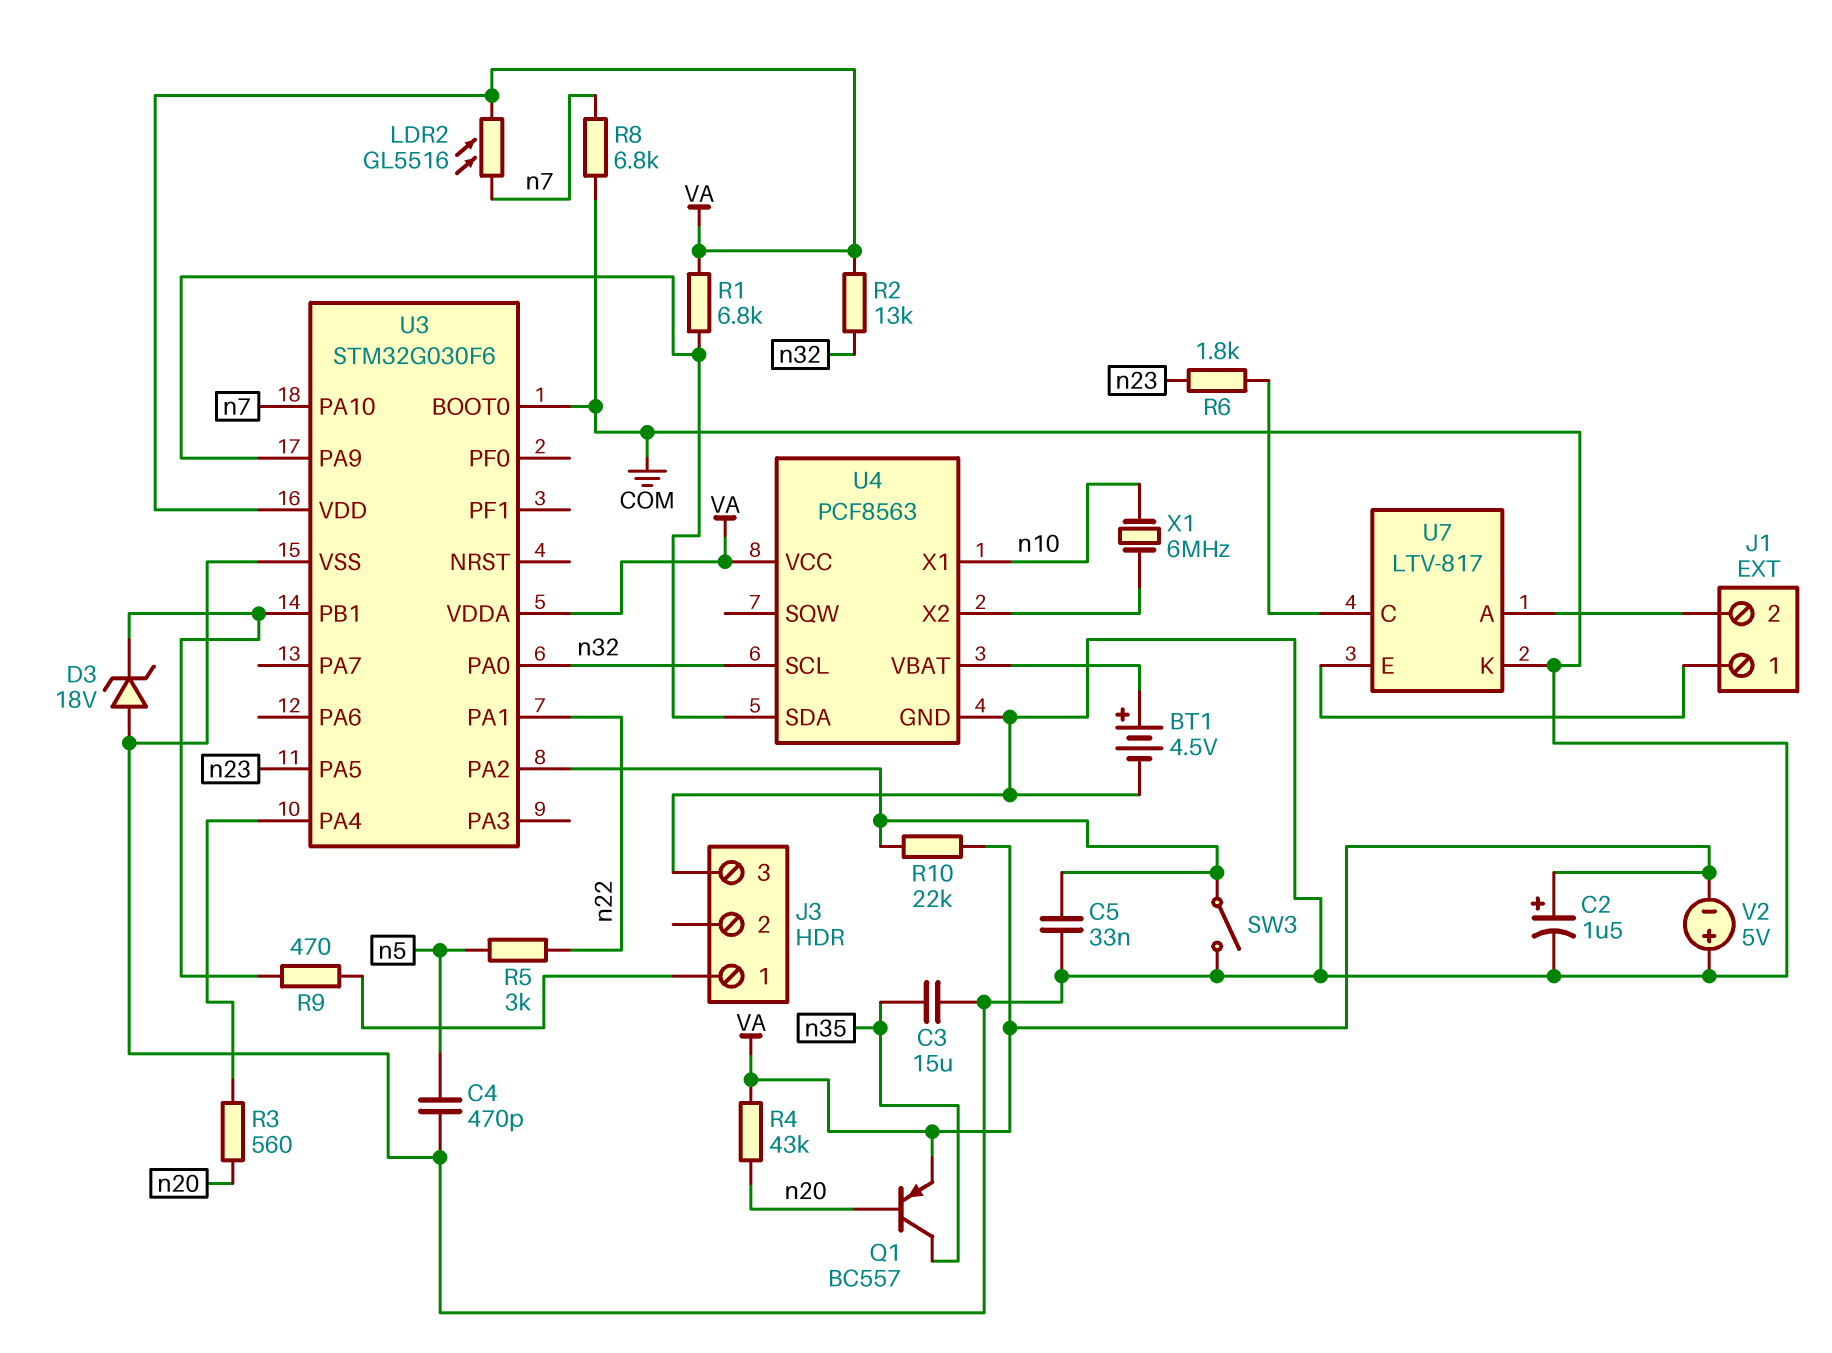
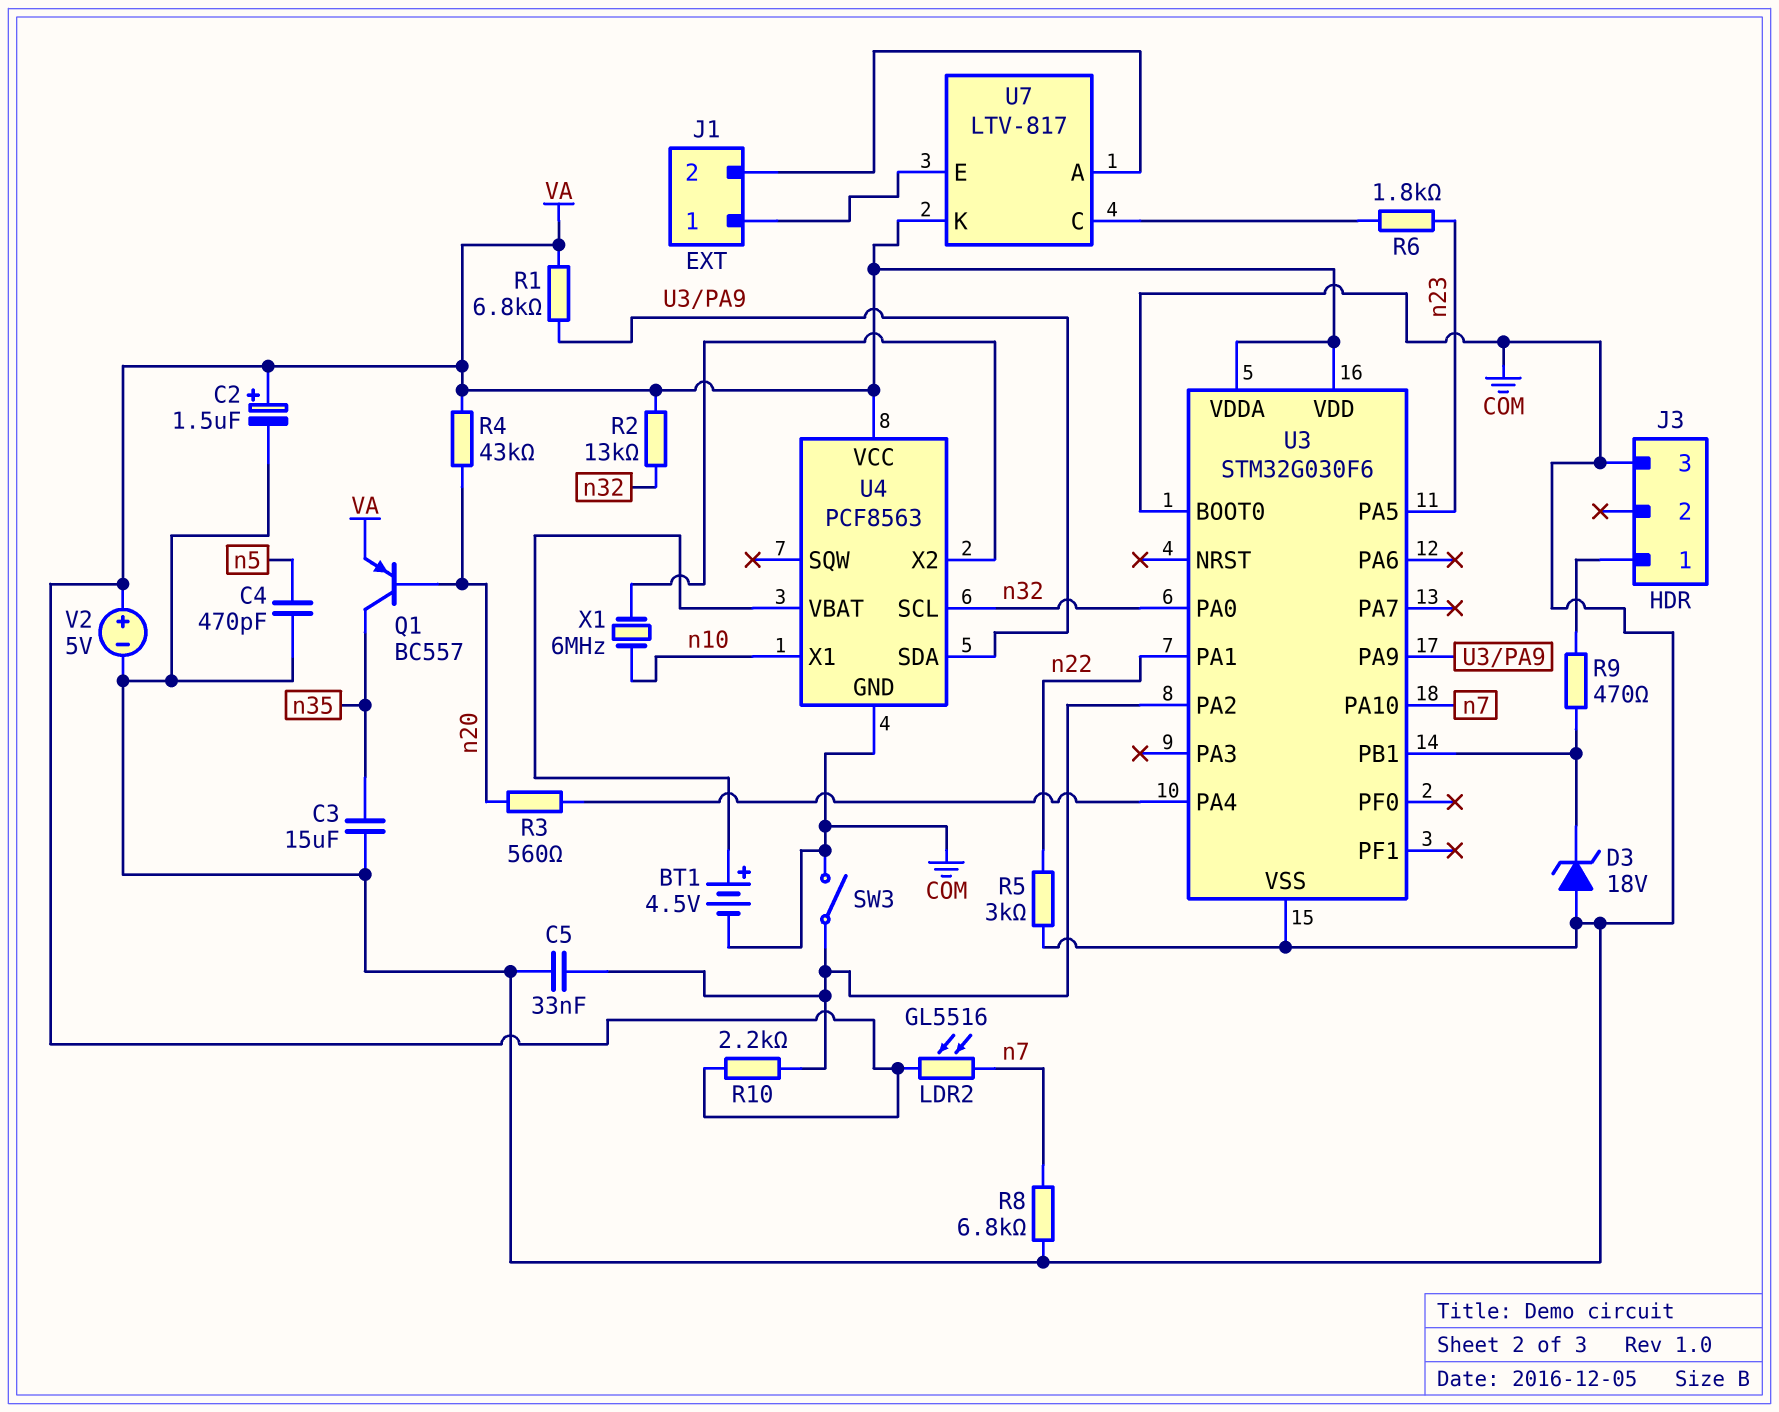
R5: 3k (n5, n22) -> 3k (COM, n22)
R10: 22k (U3/PA2, VA) -> 2.2k (U3/PA2, VA)
U7 pin K: COM -> VA
V2: 5V (plus COM, minus VA) -> 5V (plus VA, minus COM)

